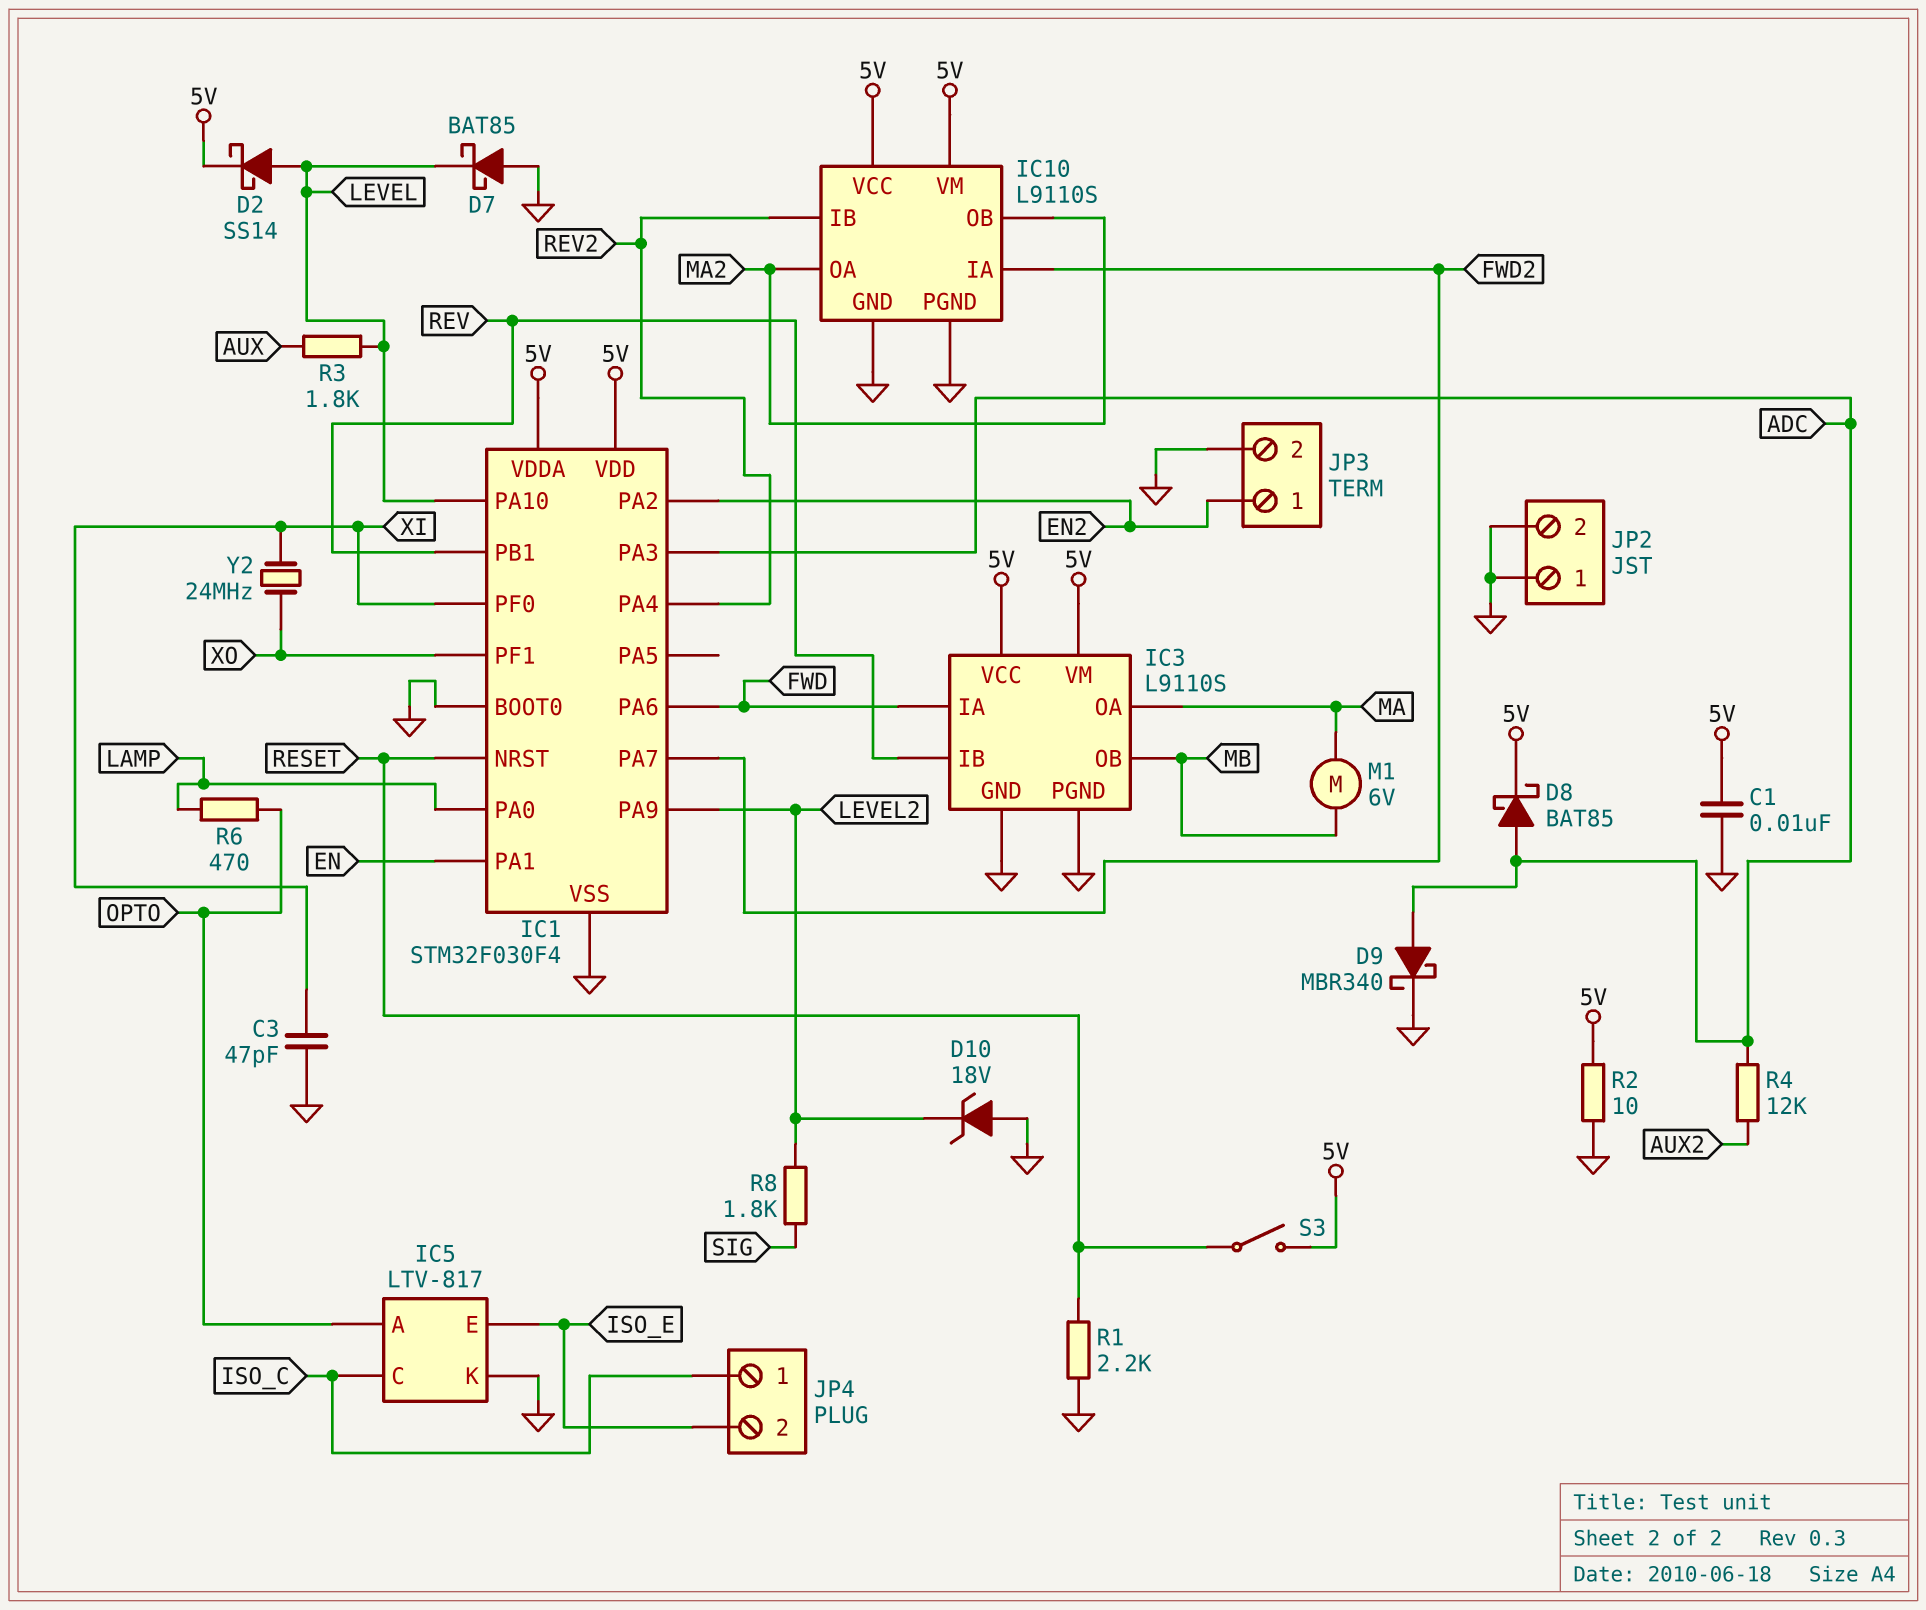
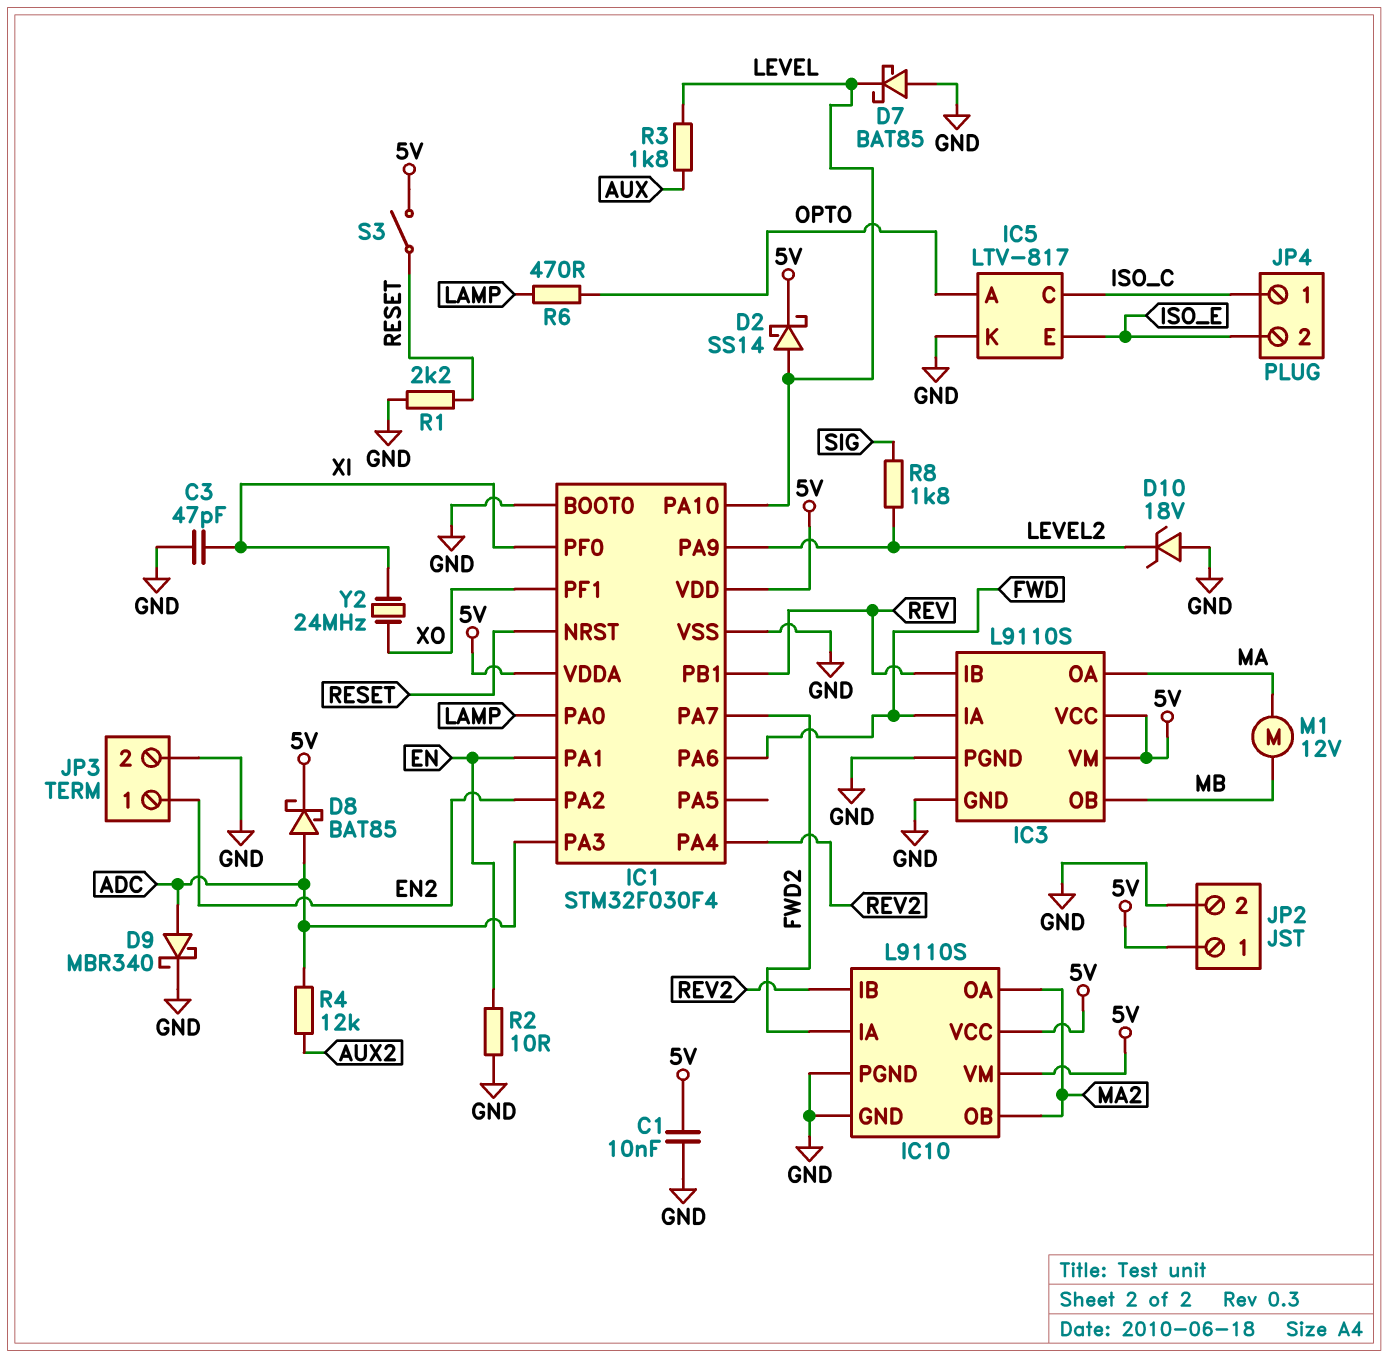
JP2 pin 1: GND -> 5V
M1: motor 6V (MA, MB) -> motor 12V (MA, MB)
R2: 10 (5V, GND) -> 10 (EN, GND)

